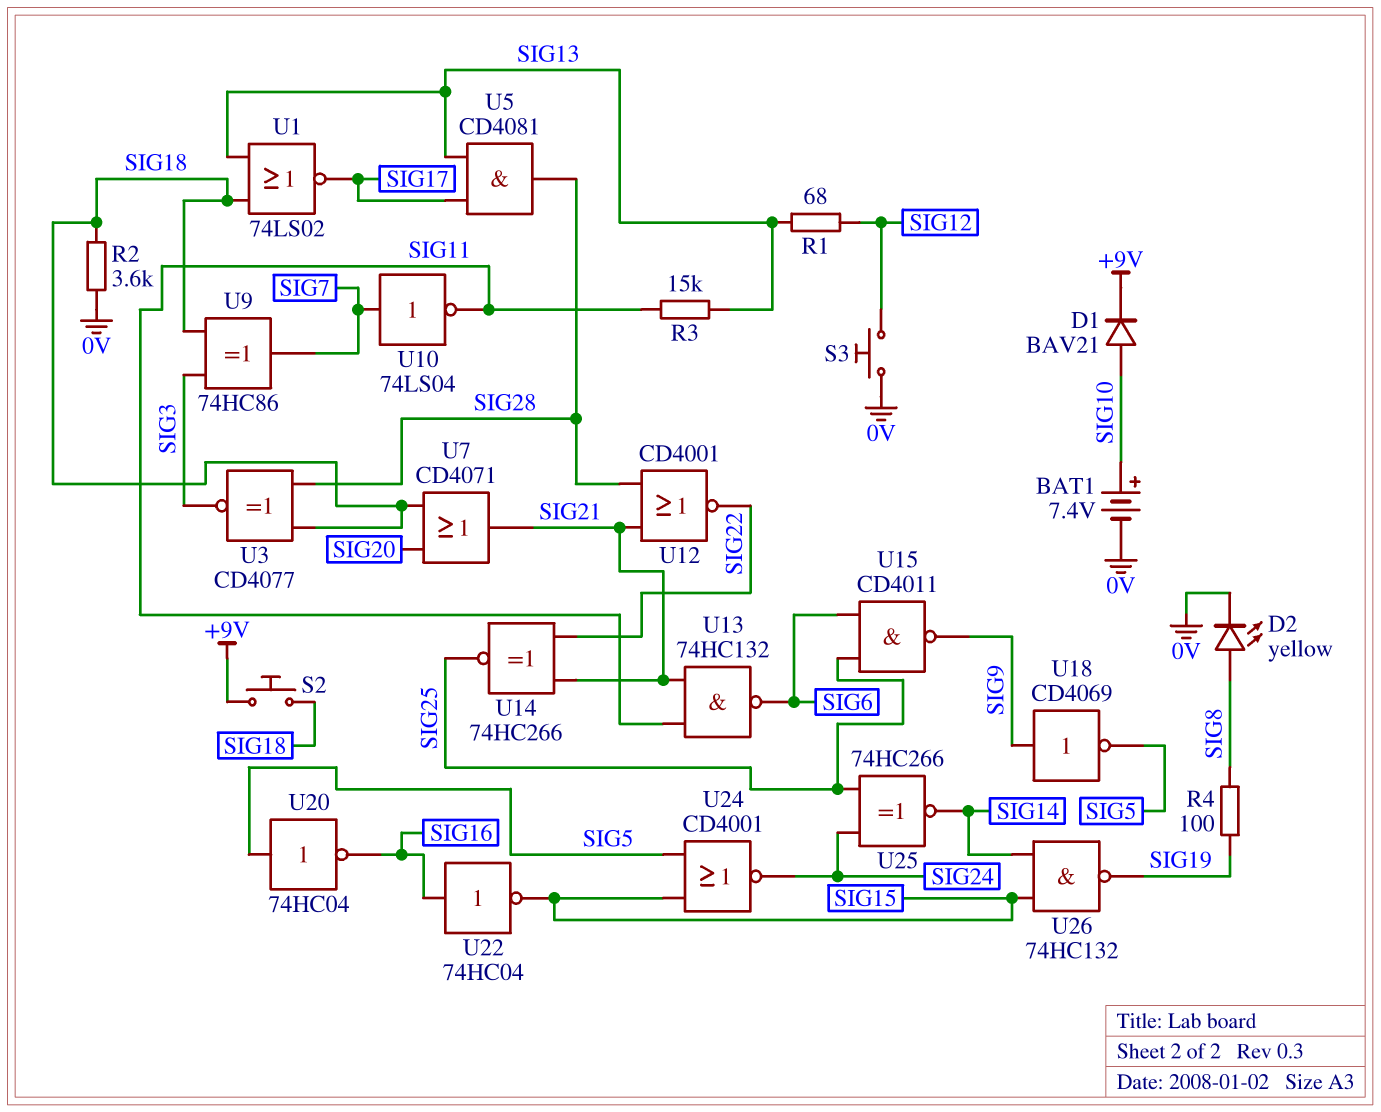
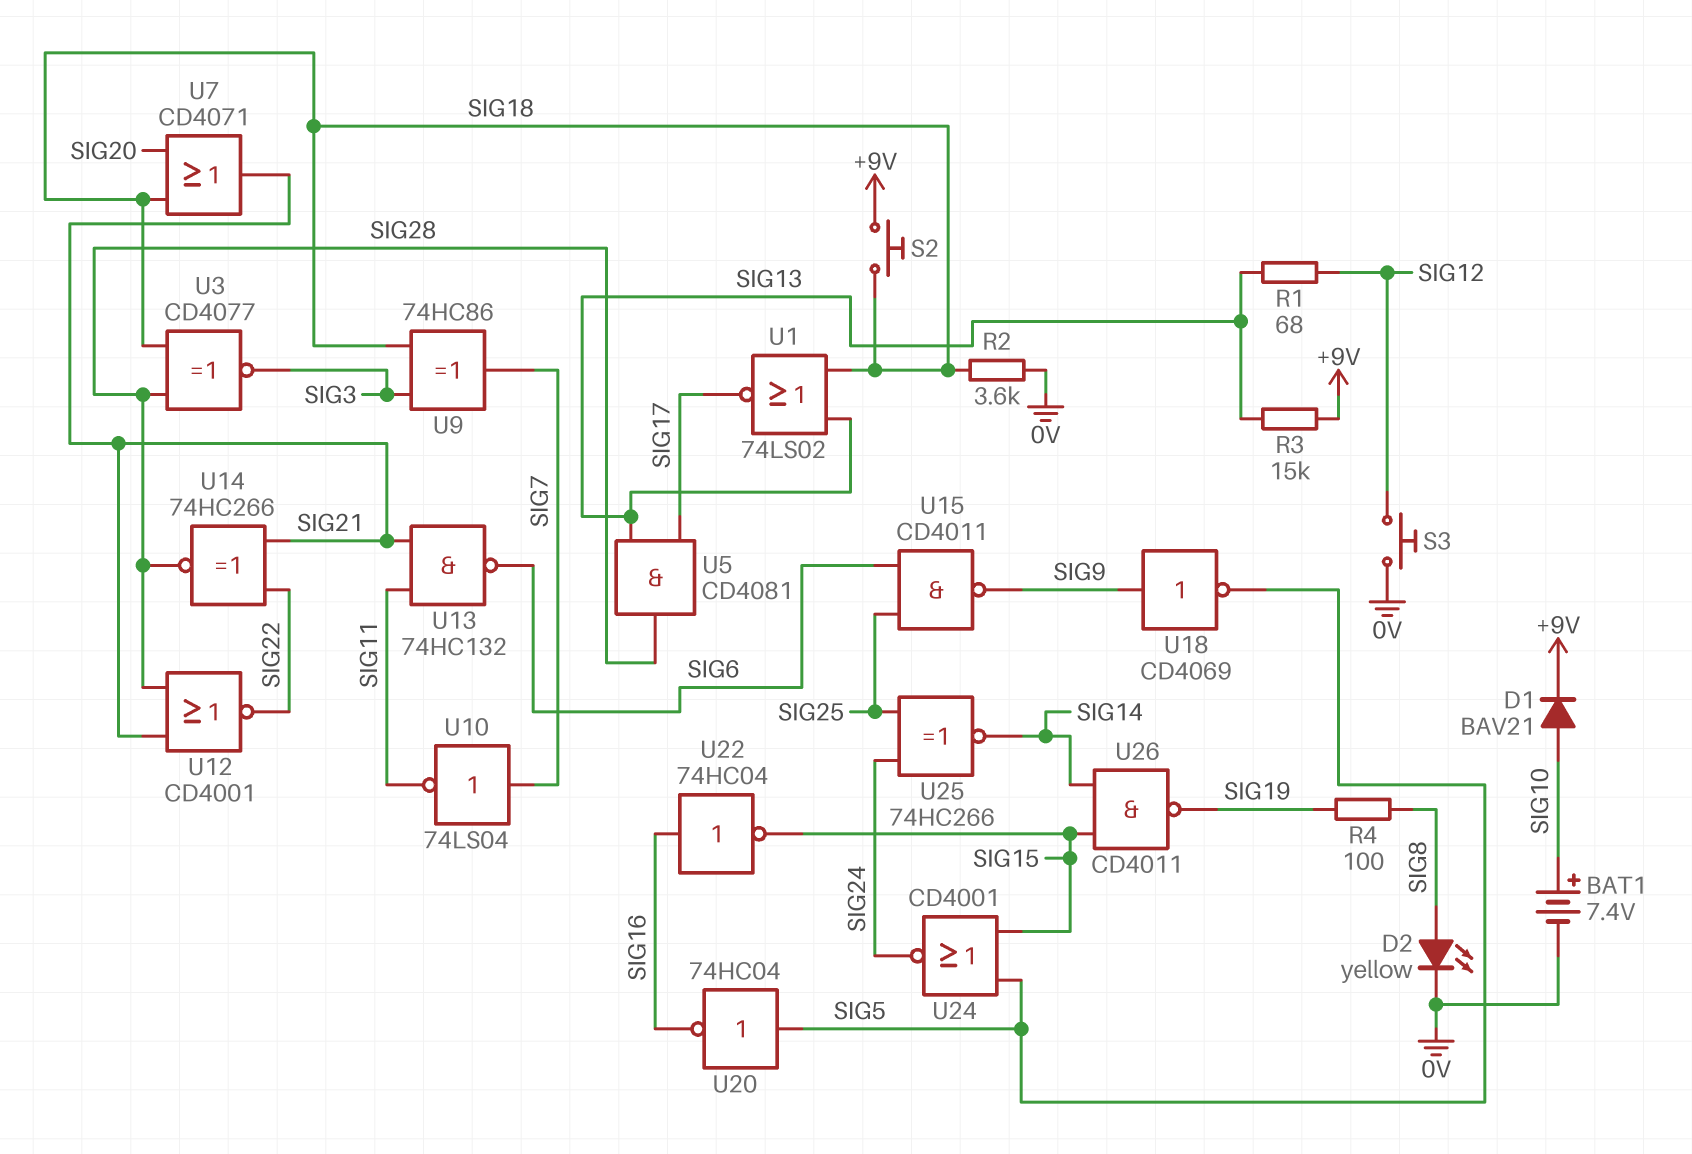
R3: 15k (SIG11, SIG13) -> 15k (+9V, SIG13)
U14: XNOR 74HC266 (in SIG21, in SIG22, out SIG25) -> XNOR 74HC266 (in SIG21, in SIG22, out SIG28)
U26: NAND 74HC132 (in SIG14, in SIG15, out SIG19) -> NAND CD4011 (in SIG14, in SIG15, out SIG19)

